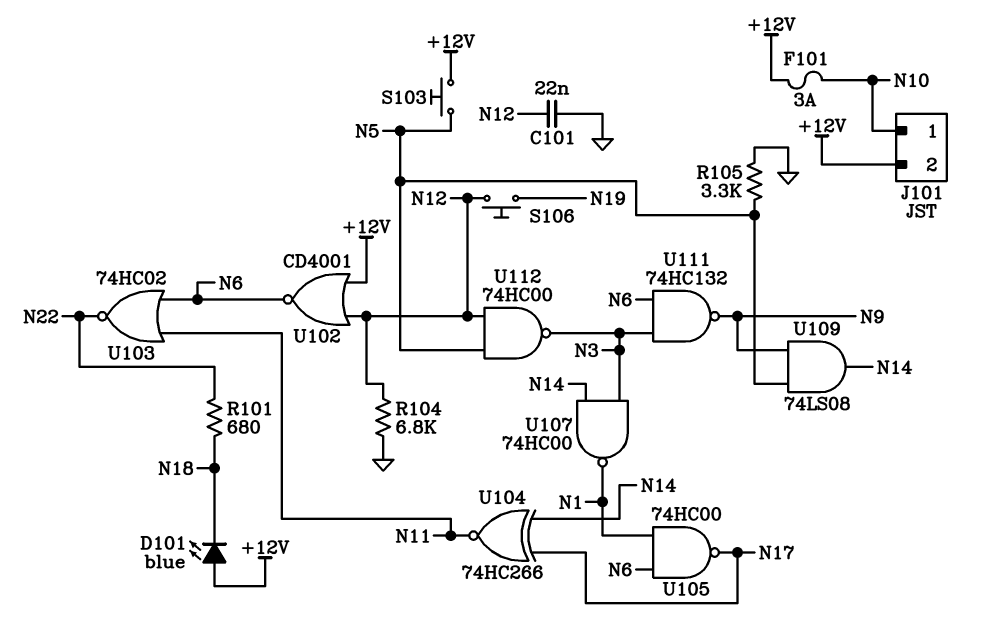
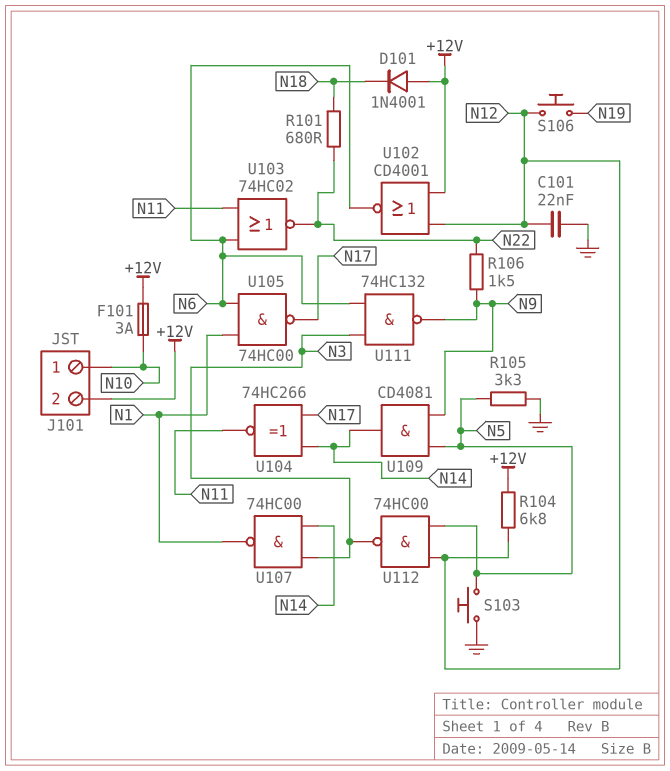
D101: LED blue (A +12V, K N18) -> diode 1N4001 (A +12V, K N18)
R104: 6.8k (GND, N12) -> 6.8k (+12V, N12)
R106: none -> 1.5k (N9, N22)
S103: button (+12V, N5) -> button (GND, N5)
U109: AND 74LS08 (in N5, in N9, out N14) -> AND CD4081 (in N5, in N9, out N14)

